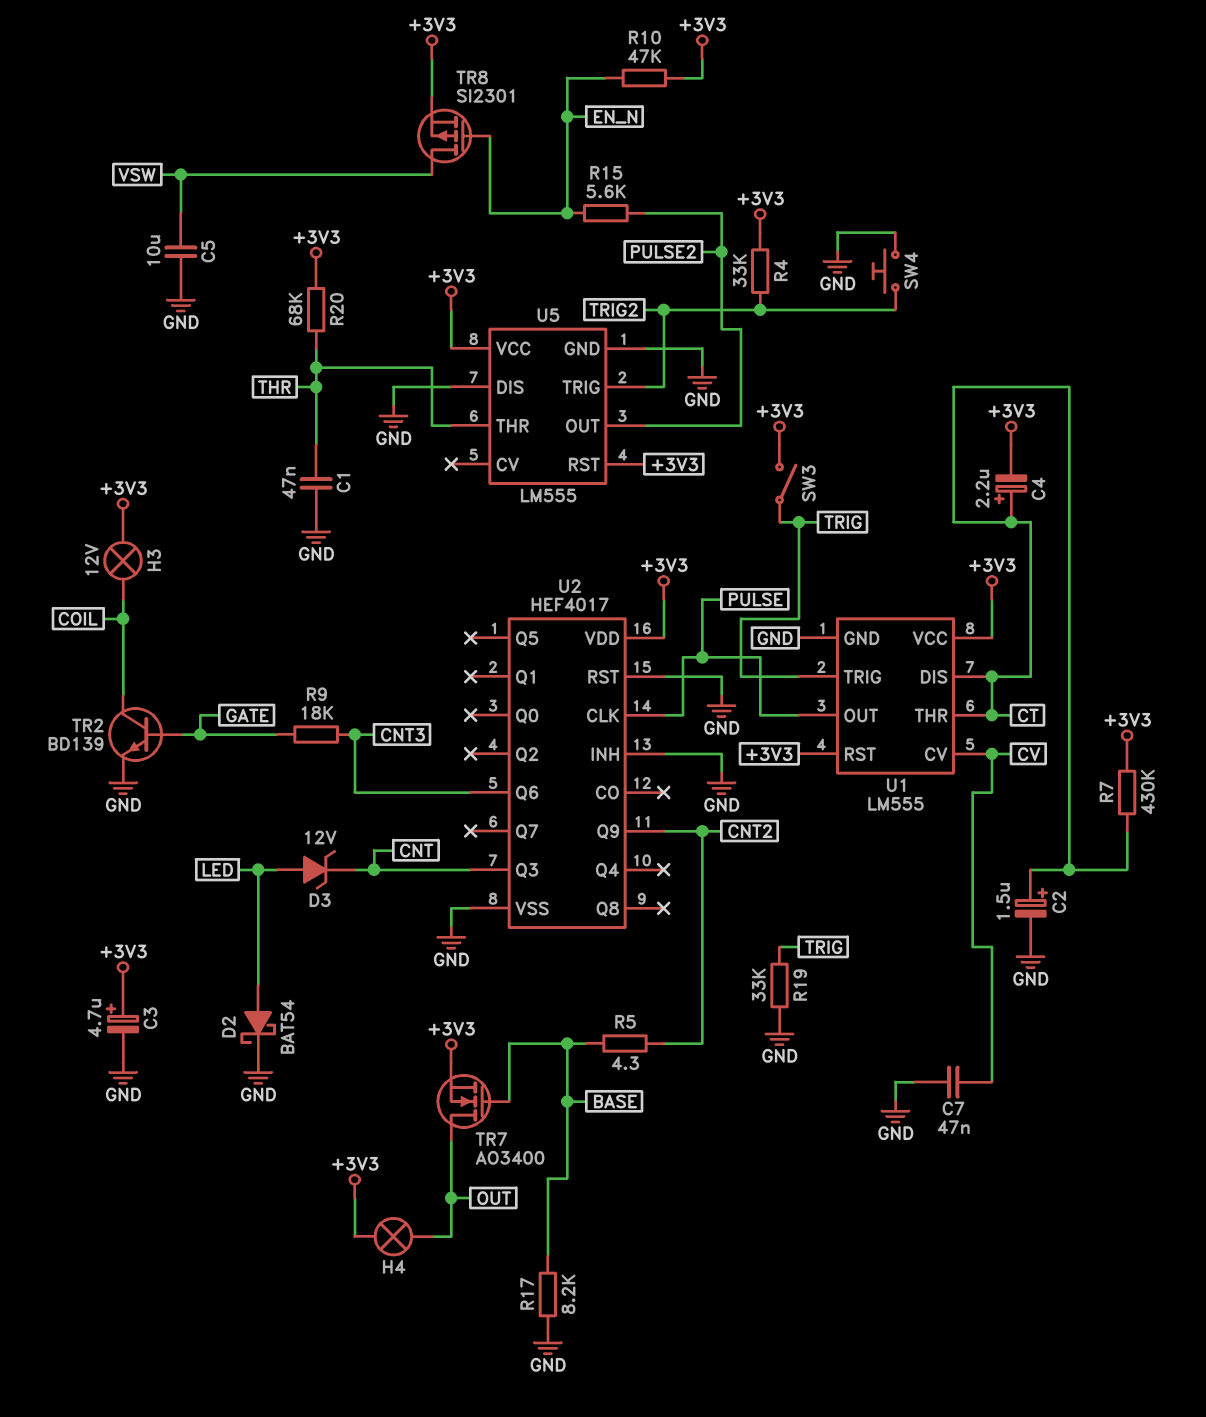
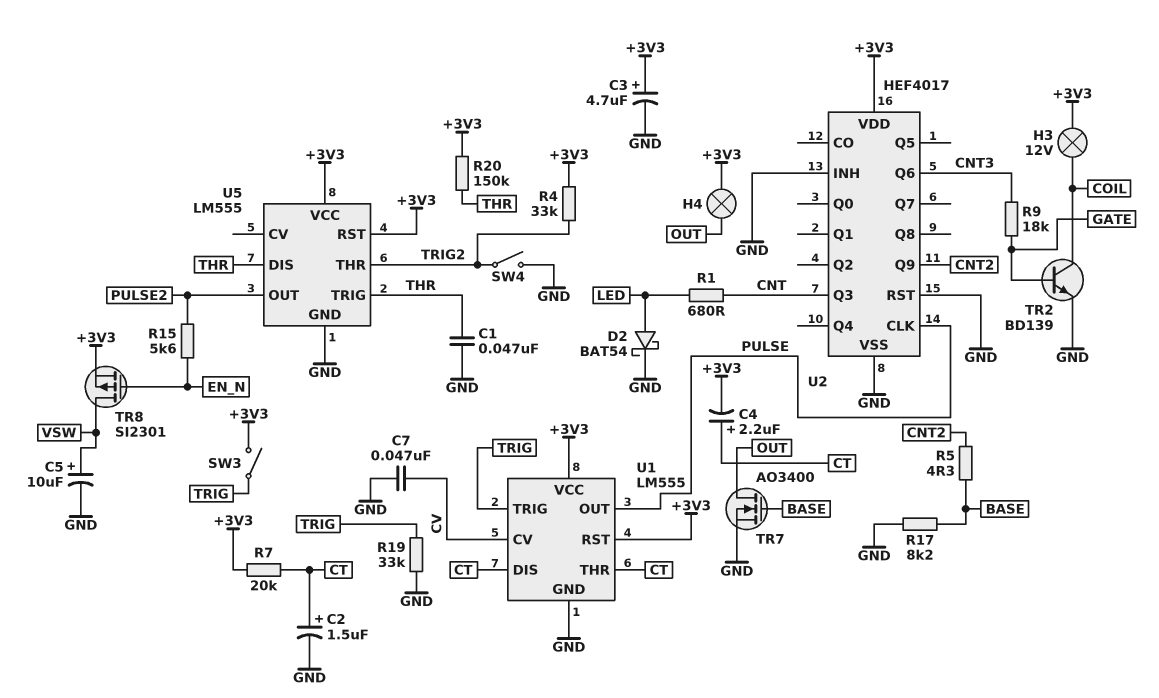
C5: 10uF (GND, VSW) -> 10uF (plus VSW, minus GND)
D3: zener 12V (A LED, K CNT) -> none
R1: none -> 680 (CNT, LED)
R7: 430k (+3V3, CT) -> 20k (+3V3, CT)
R10: 47k (+3V3, EN_N) -> none
R20: 68k (+3V3, THR) -> 150k (+3V3, THR)
SW4: button (GND, TRIG2) -> switch (GND, TRIG2)
TR7: NMOS AO3400 (G BASE, D OUT, S +3V3) -> NMOS AO3400 (G BASE, D OUT, S GND)
U5 pin DIS: GND -> THR
U5 pin THR: THR -> TRIG2
U5 pin TRIG: TRIG2 -> THR

